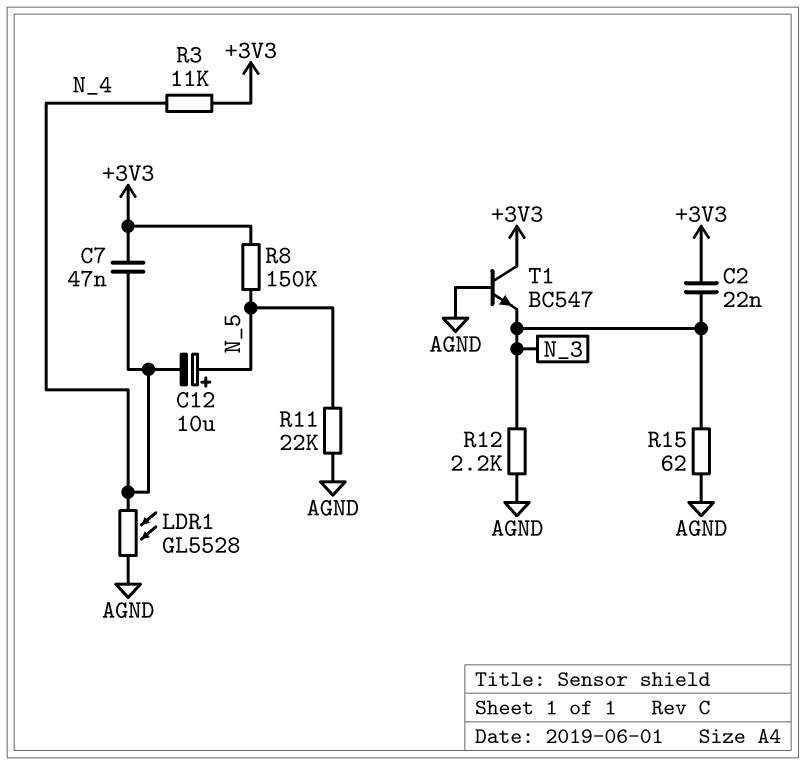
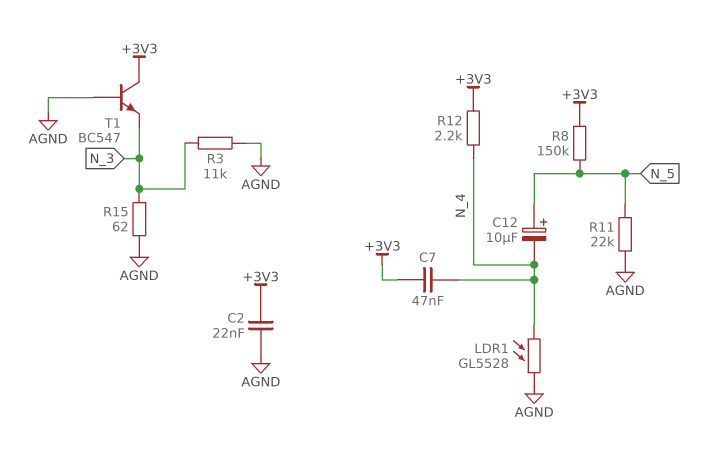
C2: 22nF (+3V3, N_3) -> 22nF (+3V3, AGND)
R3: 11k (+3V3, N_4) -> 11k (AGND, N_3)
R12: 2.2k (AGND, N_3) -> 2.2k (+3V3, N_4)

